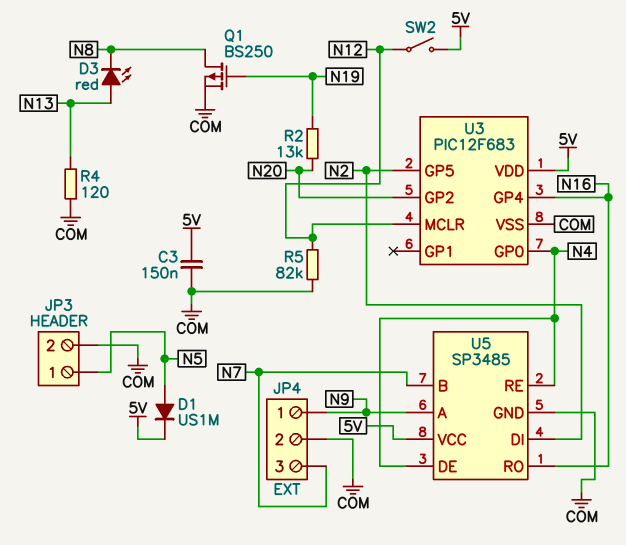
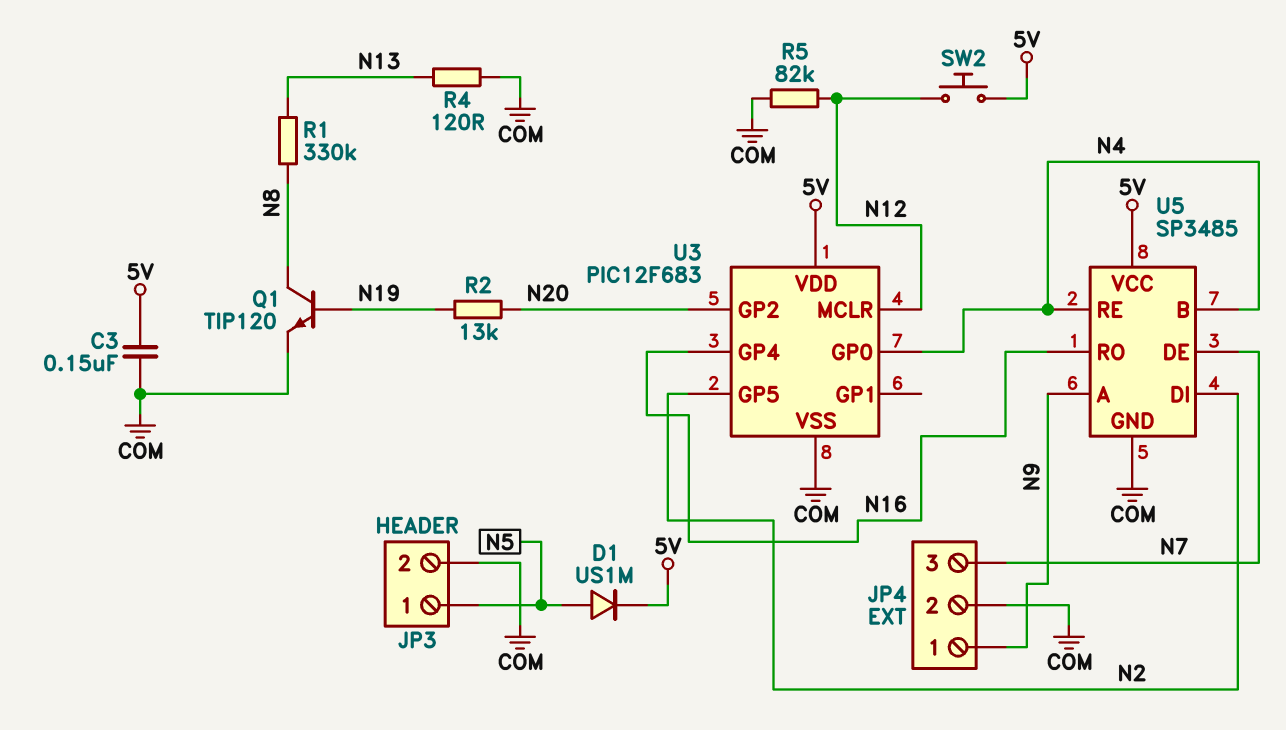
D3: LED red (A N13, K N8) -> none
Q1: PMOS BS250 (G N19, D N8, S COM) -> NPN TIP120 (B N19, C N8, E COM)
R1: none -> 330k (N8, N13)
SW2: switch (5V, N12) -> button (5V, N12)
U5 pin B: N7 -> N4
U5 pin DE: N4 -> N7

